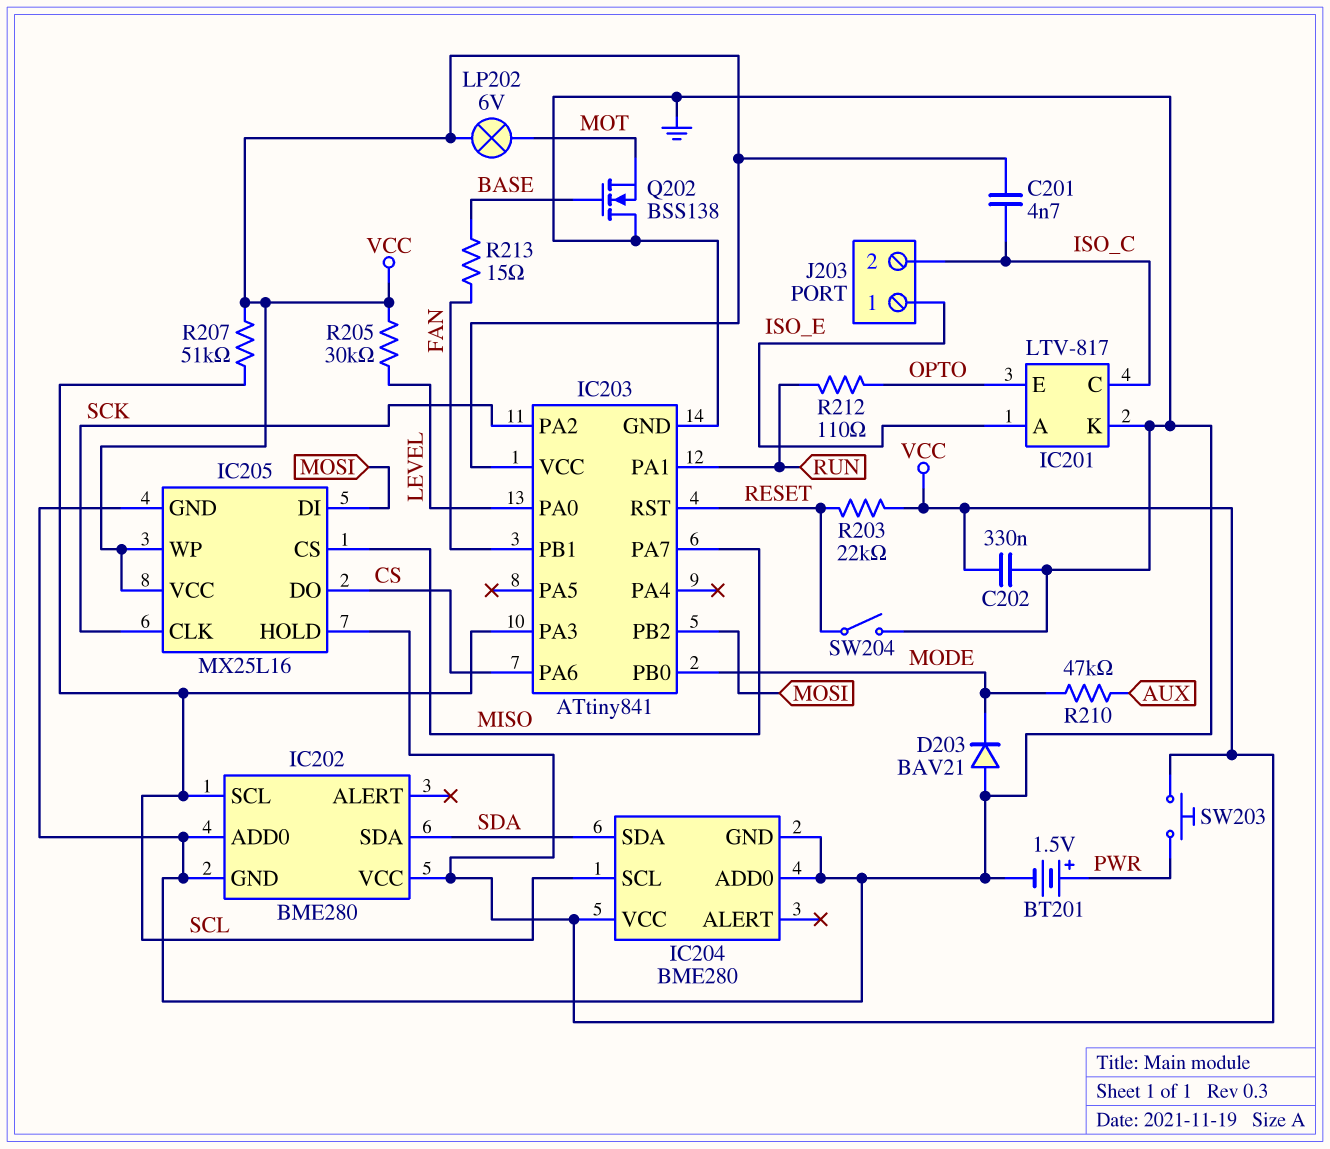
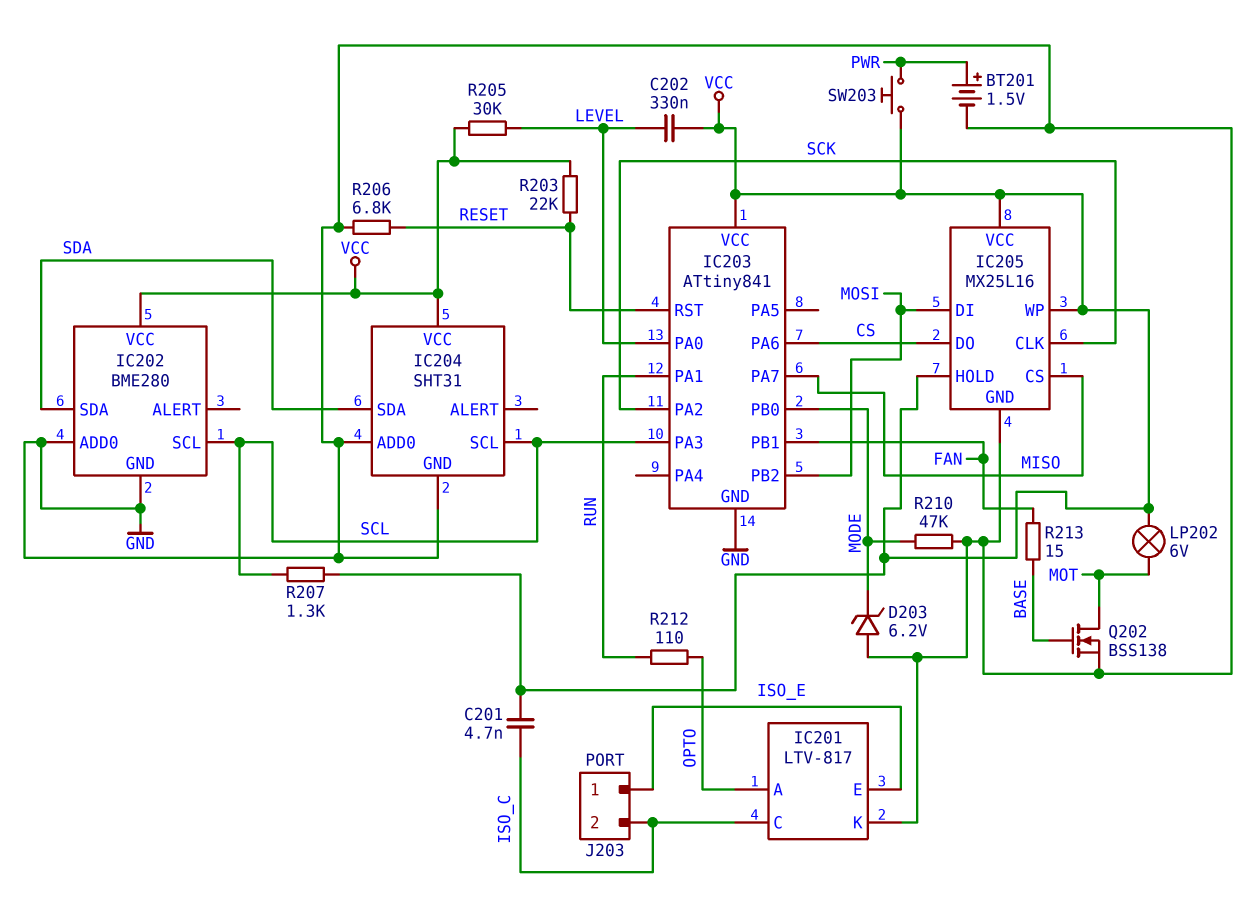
C202: 330nF (GND, VCC) -> 330nF (LEVEL, VCC)
D203: diode BAV21 (A GND, K MODE) -> zener 6.2V (A GND, K MODE)
IC201 pin A: ISO_E -> OPTO
IC201 pin E: OPTO -> ISO_E
IC204: BME280 -> SHT31
Q202: NMOS BSS138 (G BASE, D GND, S MOT) -> NMOS BSS138 (G BASE, D MOT, S GND)
R206: none -> 6.8k (GND, RESET)
R207: 51k (SCL, VCC) -> 1.3k (SCL, VCC)
R210: 47k (AUX, MODE) -> 47k (GND, MODE)
SW204: switch (GND, RESET) -> none

